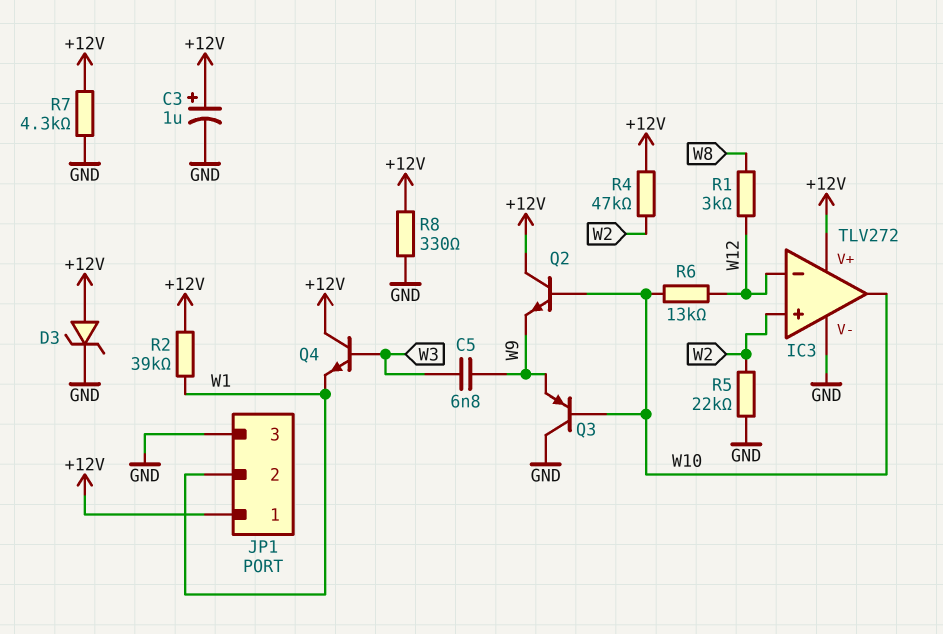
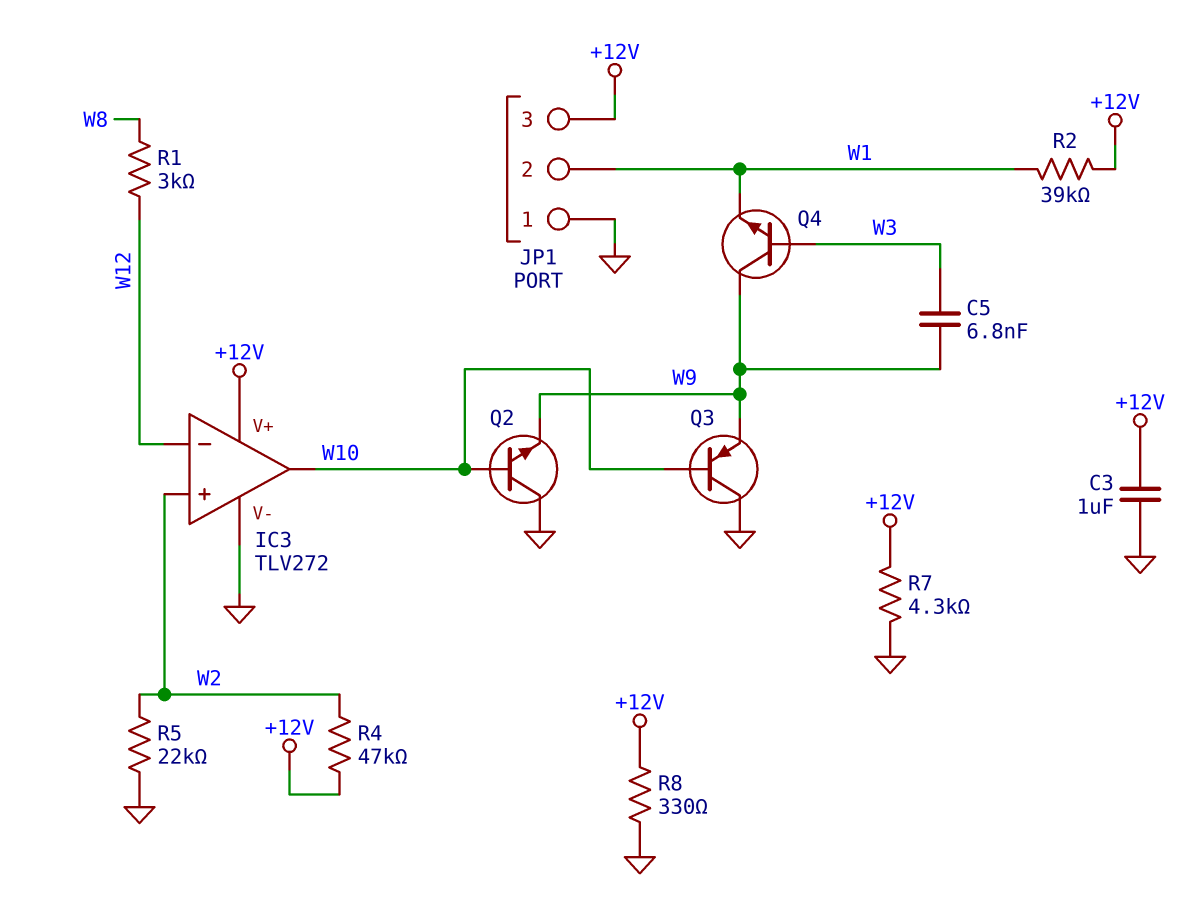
C3: 1uF (plus +12V, minus GND) -> 1uF (+12V, GND)
D3: zener (A +12V, K GND) -> none
JP1 pin 1: +12V -> GND
JP1 pin 3: GND -> +12V
Q2: NPN (B W10, C +12V, E W9) -> NPN (B W10, C GND, E W9)
Q4: NPN (B W3, C +12V, E W1) -> NPN (B W3, C W9, E W1)
R6: 13k (W10, W12) -> none

